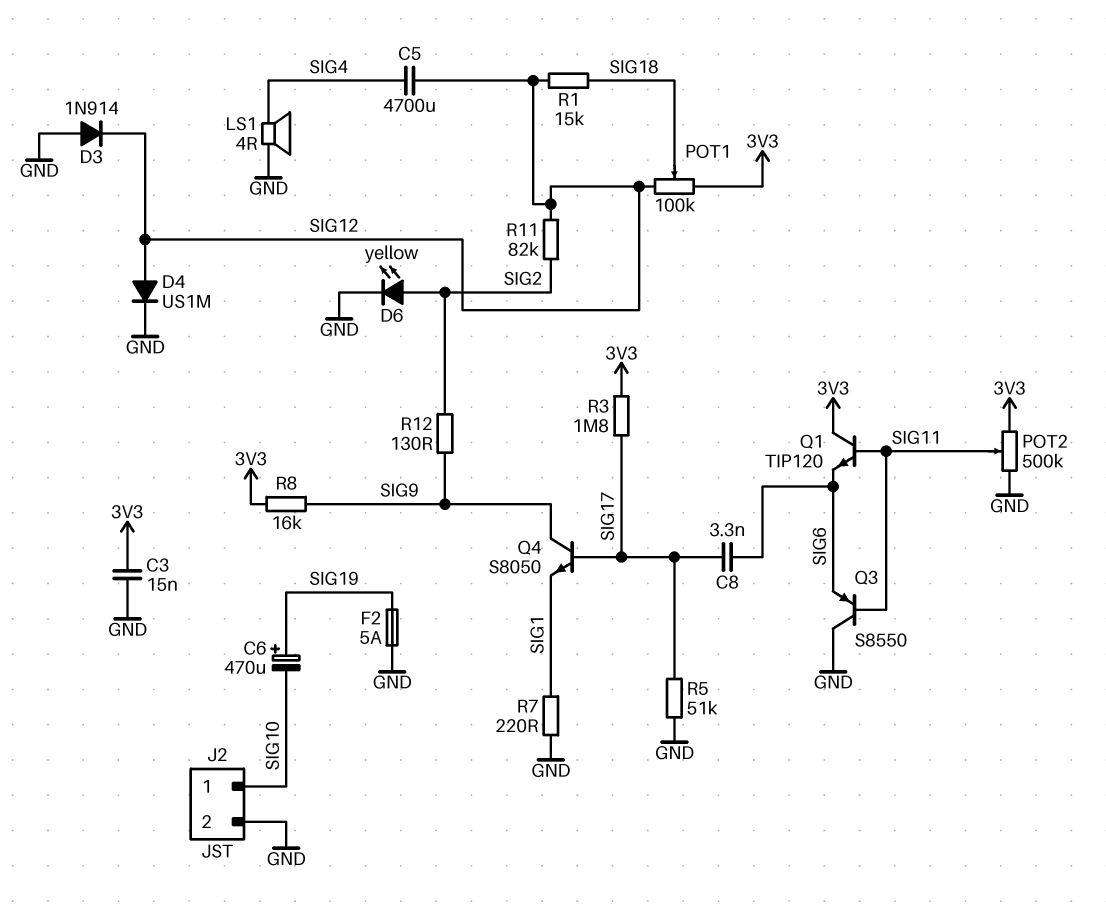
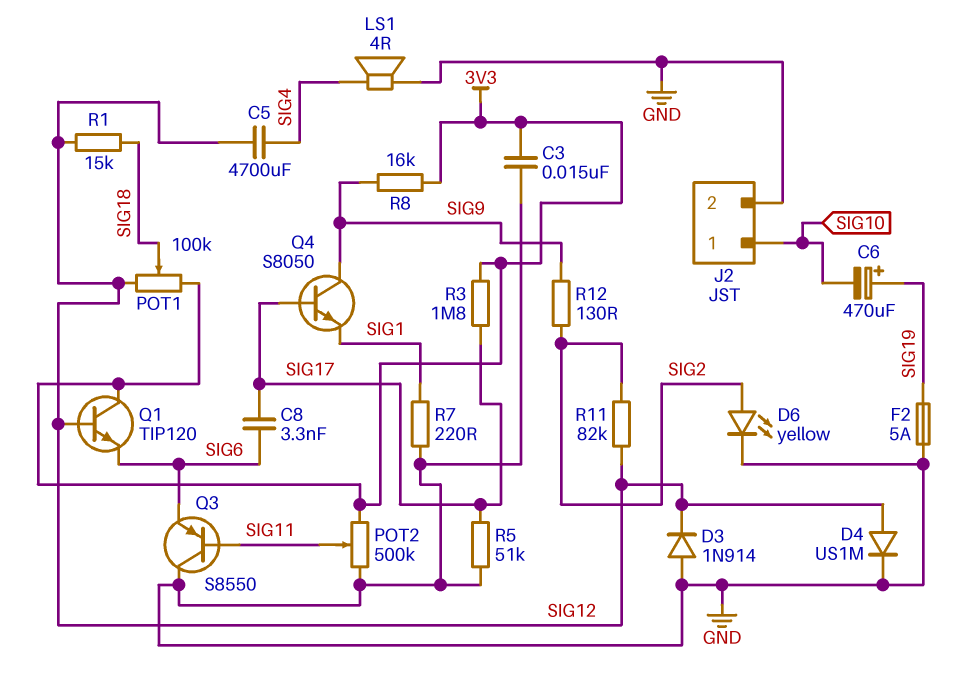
Q1: NPN TIP120 (B SIG11, C 3V3, E SIG6) -> NPN TIP120 (B SIG12, C 3V3, E SIG6)

